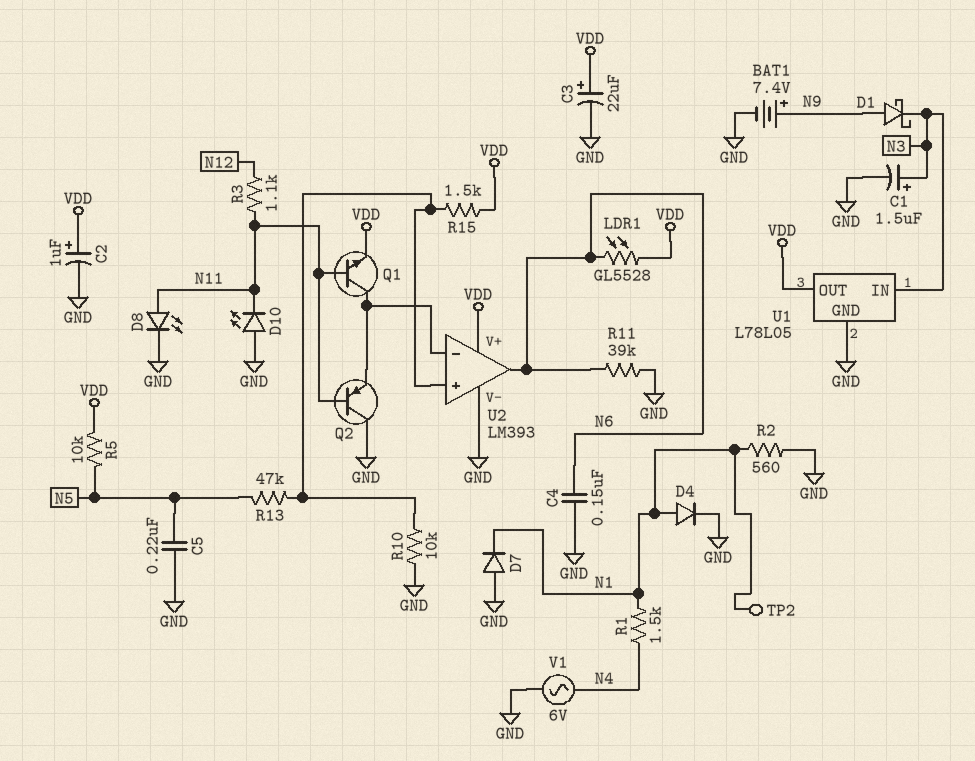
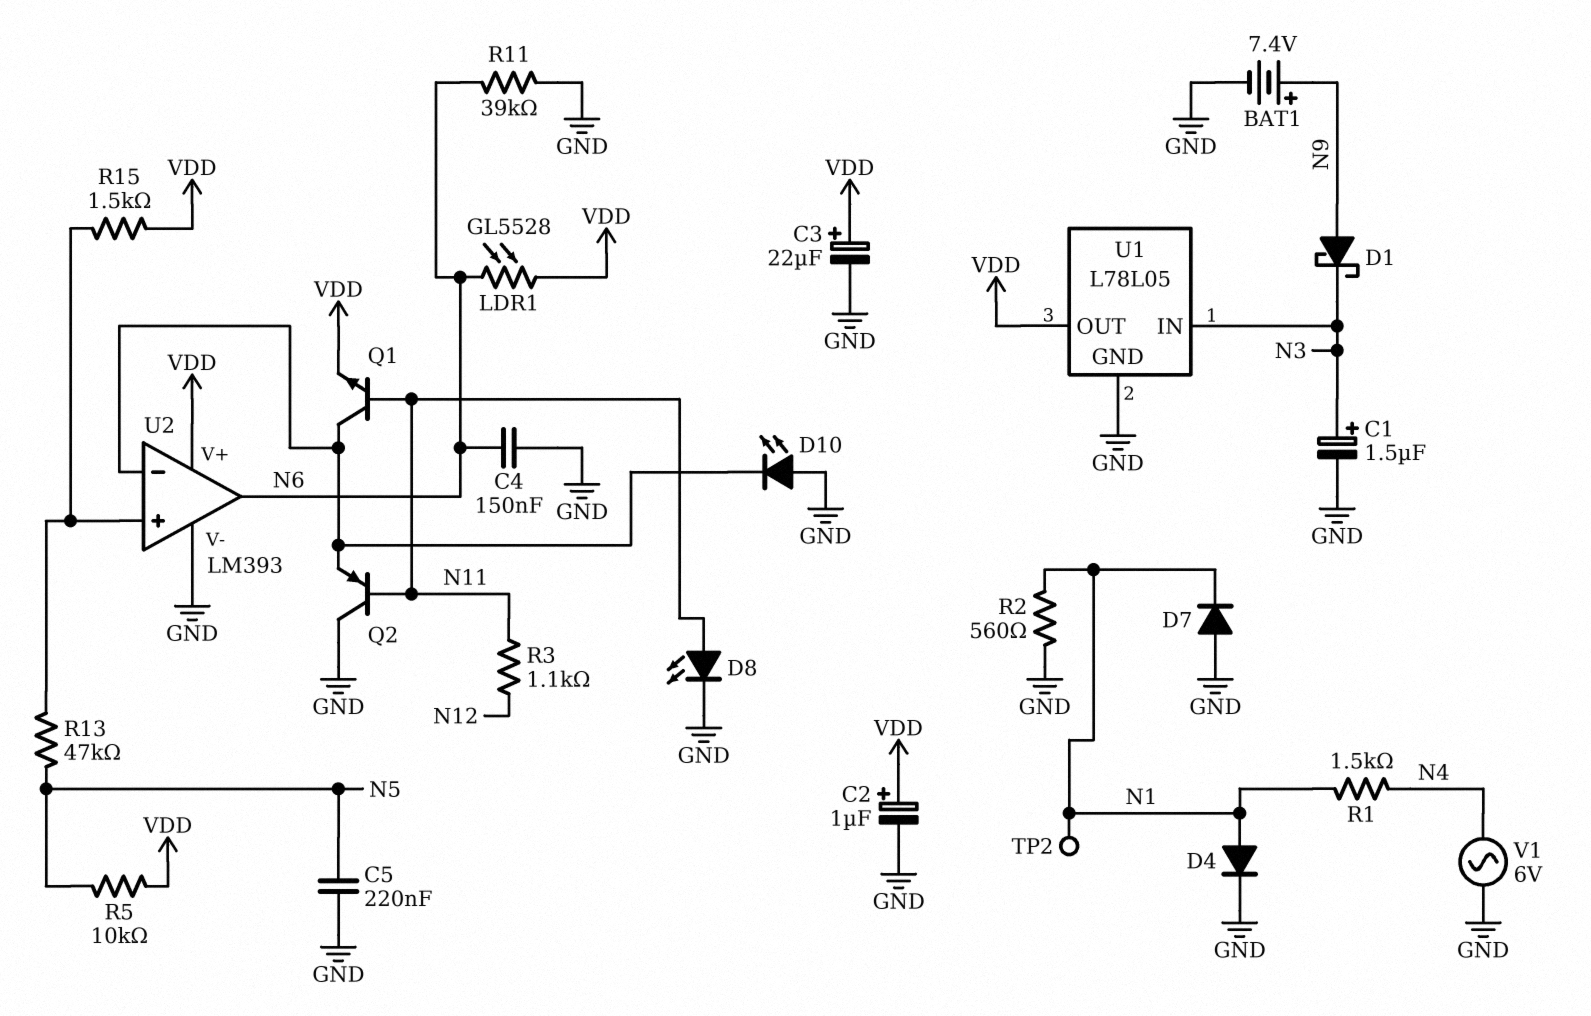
D10: LED (A GND, K N11) -> LED (A GND, K U2/in-)
R10: 10k (GND, U2/in+) -> none

